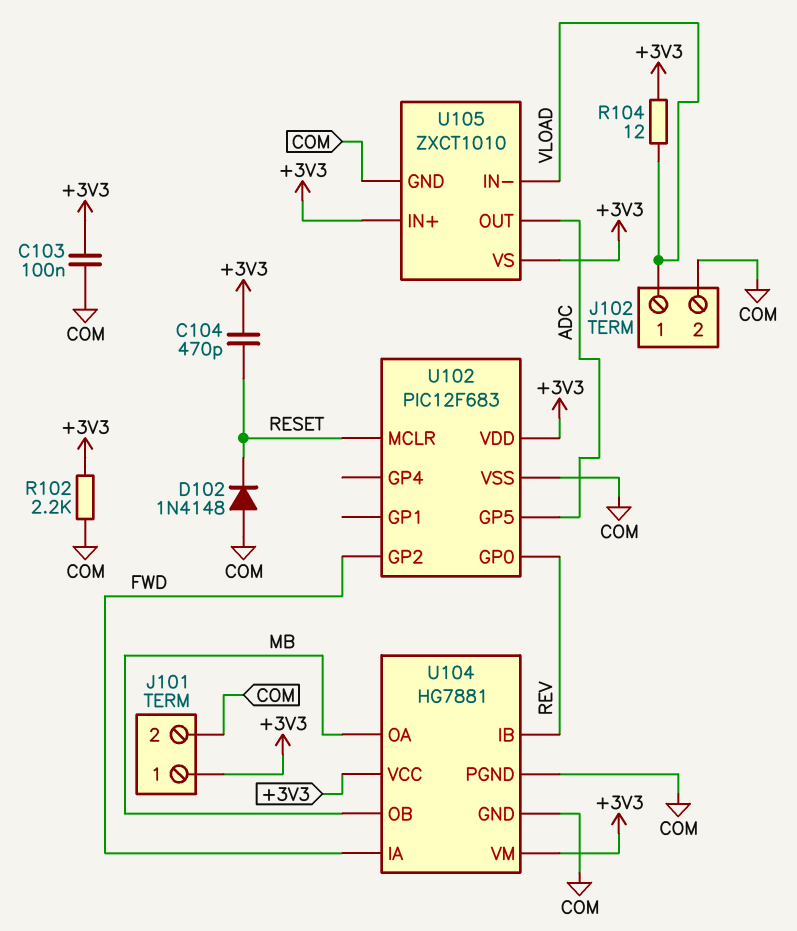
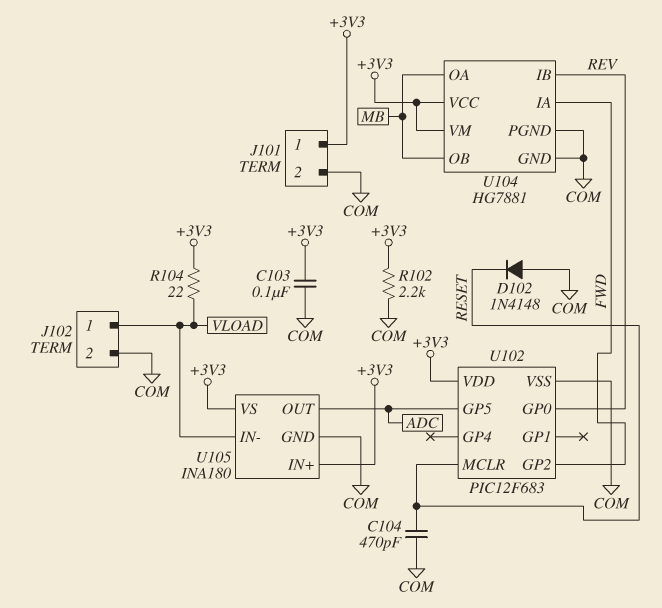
C104: 470pF (+3V3, RESET) -> 470pF (COM, RESET)
R104: 12 (+3V3, VLOAD) -> 22 (+3V3, VLOAD)
U105: ZXCT1010 -> INA180

